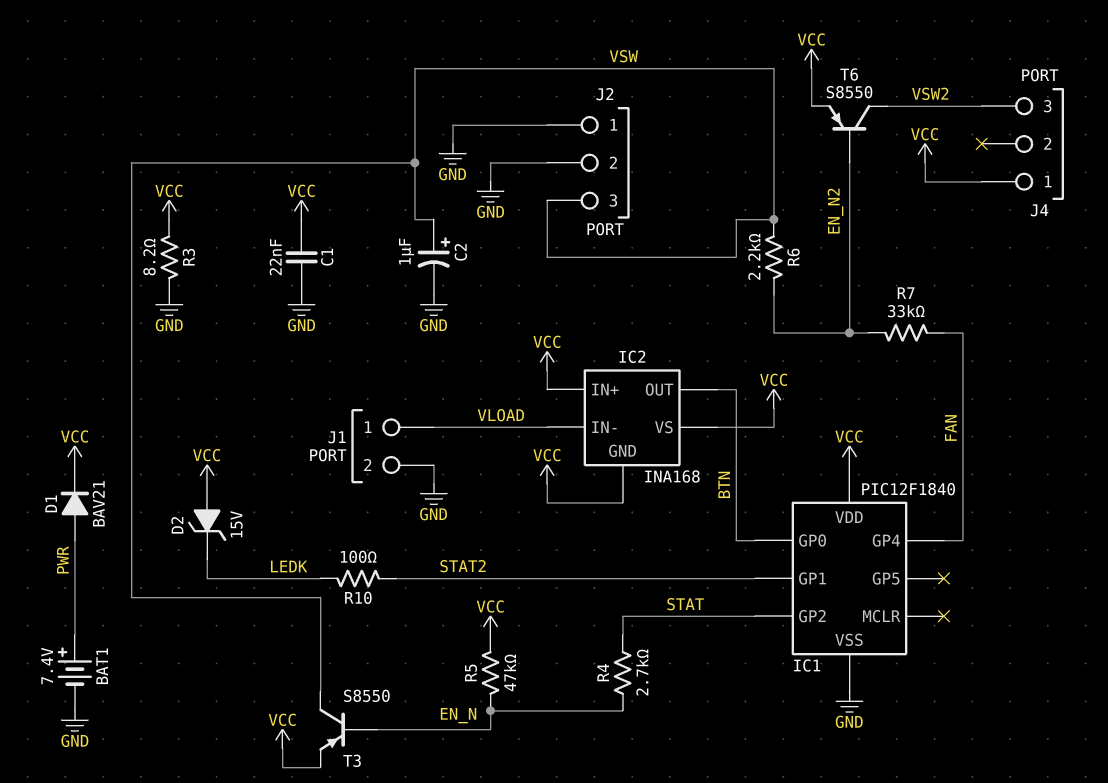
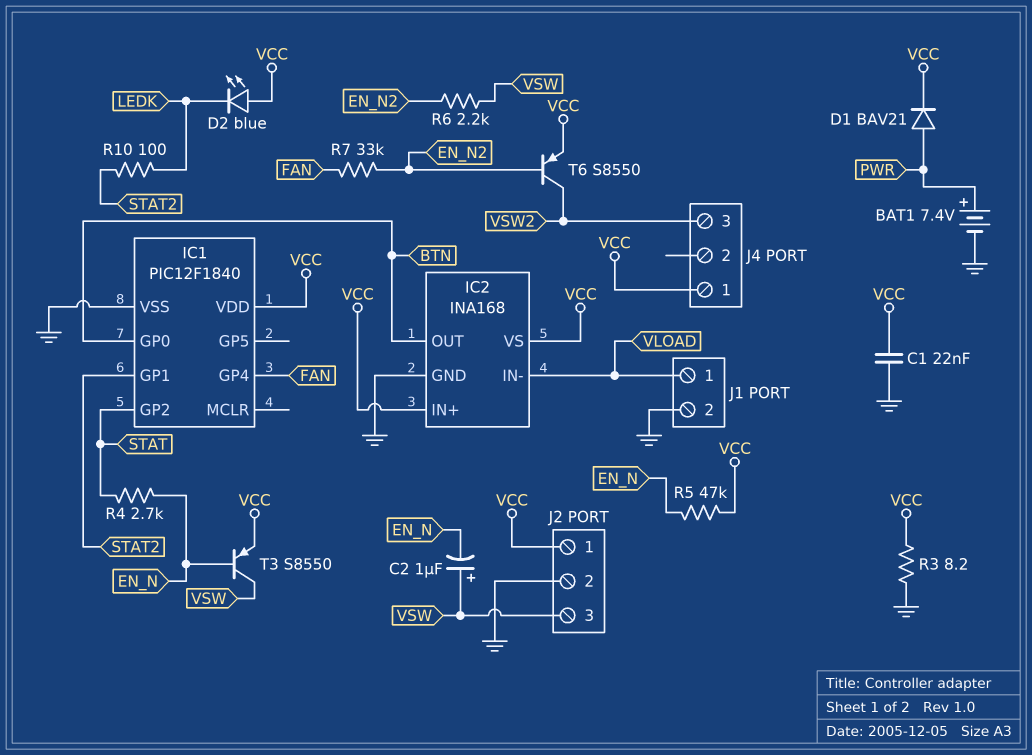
C2: 1uF (plus VSW, minus GND) -> 1uF (plus VSW, minus EN_N)
D2: zener 15V (A VCC, K LEDK) -> LED blue (A VCC, K LEDK)
IC2 pin GND: VCC -> GND
J2 pin 1: GND -> VCC

